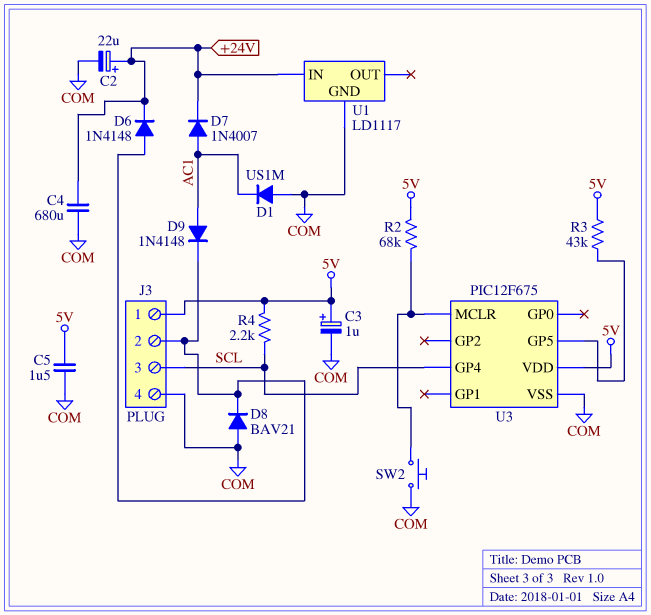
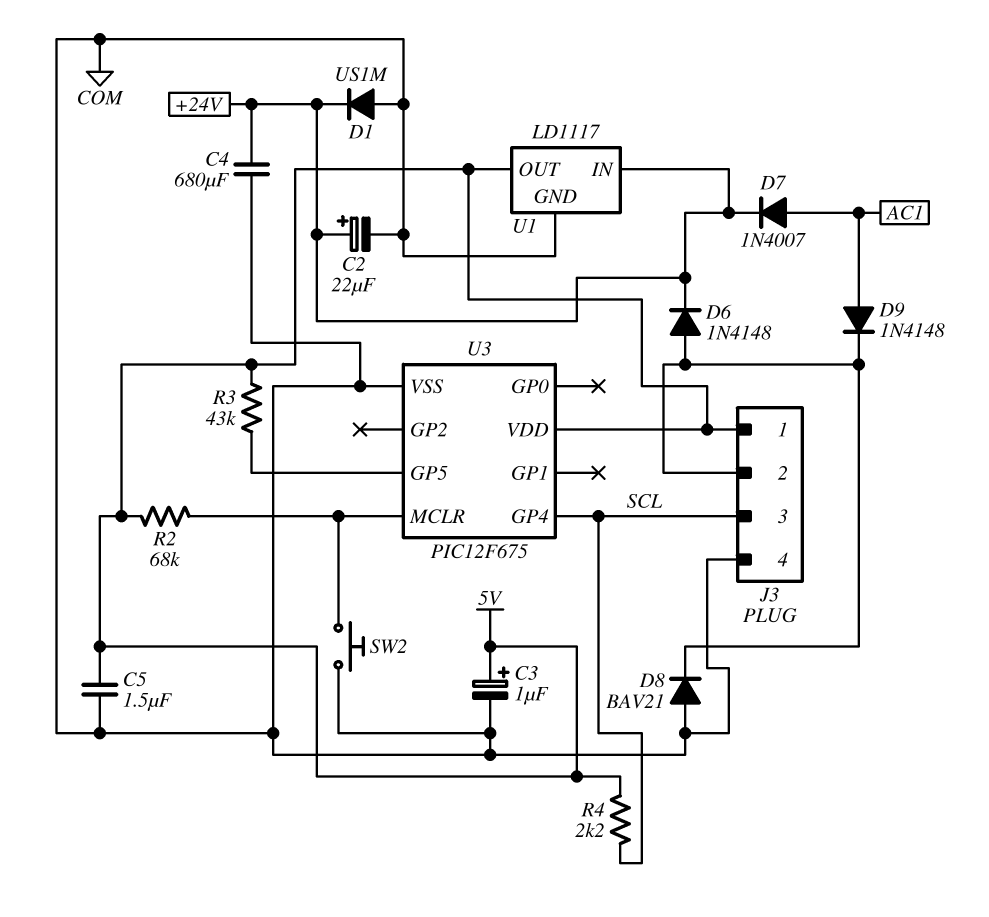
D1: diode US1M (A COM, K AC1) -> diode US1M (A COM, K +24V)
U1 pin OUT: none -> 5V

